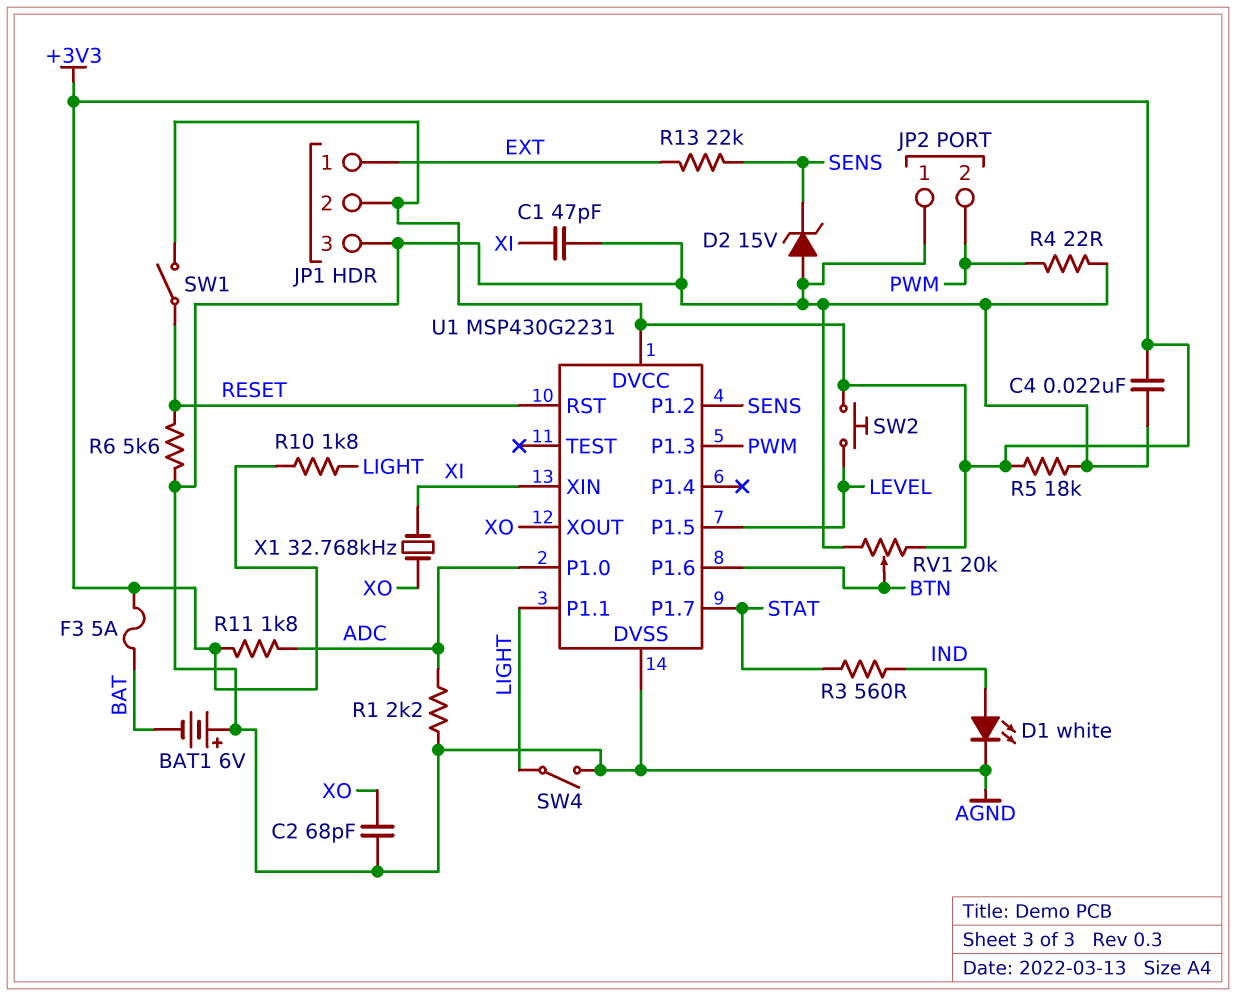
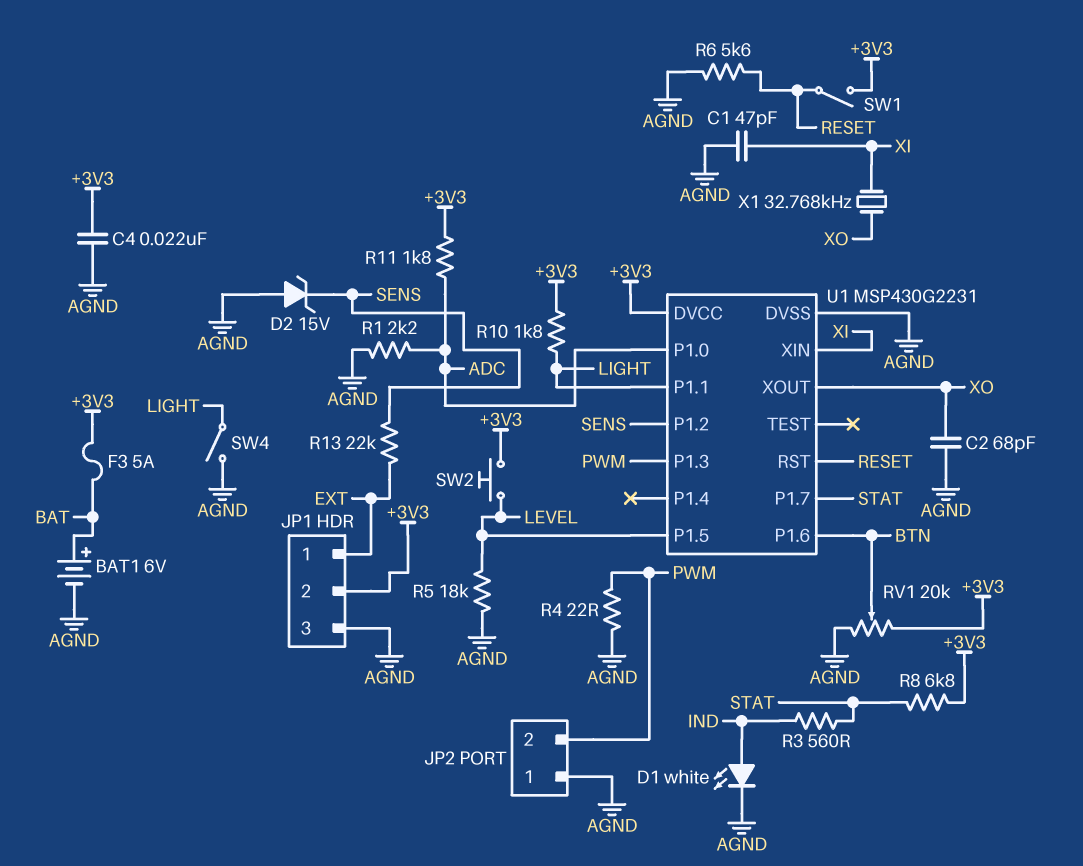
BAT1: 6V (plus AGND, minus BAT) -> 6V (plus BAT, minus AGND)
R5: 18k (+3V3, AGND) -> 18k (AGND, LEVEL)
R8: none -> 6.8k (+3V3, STAT)

